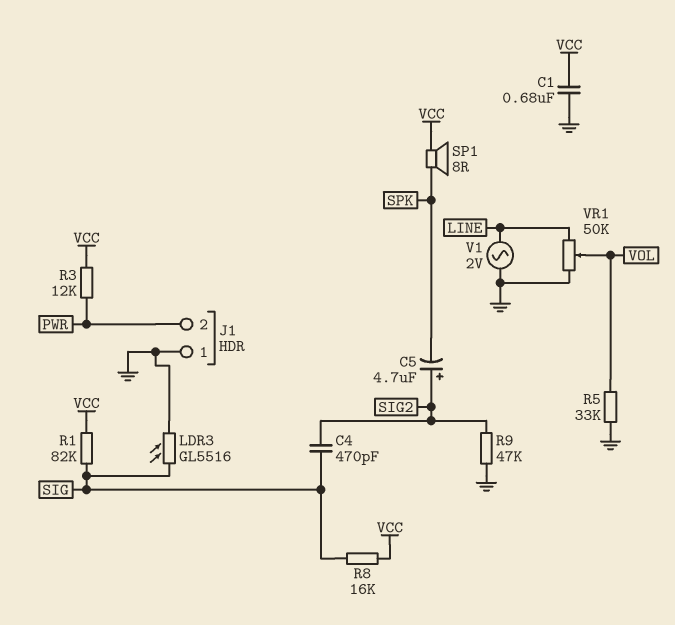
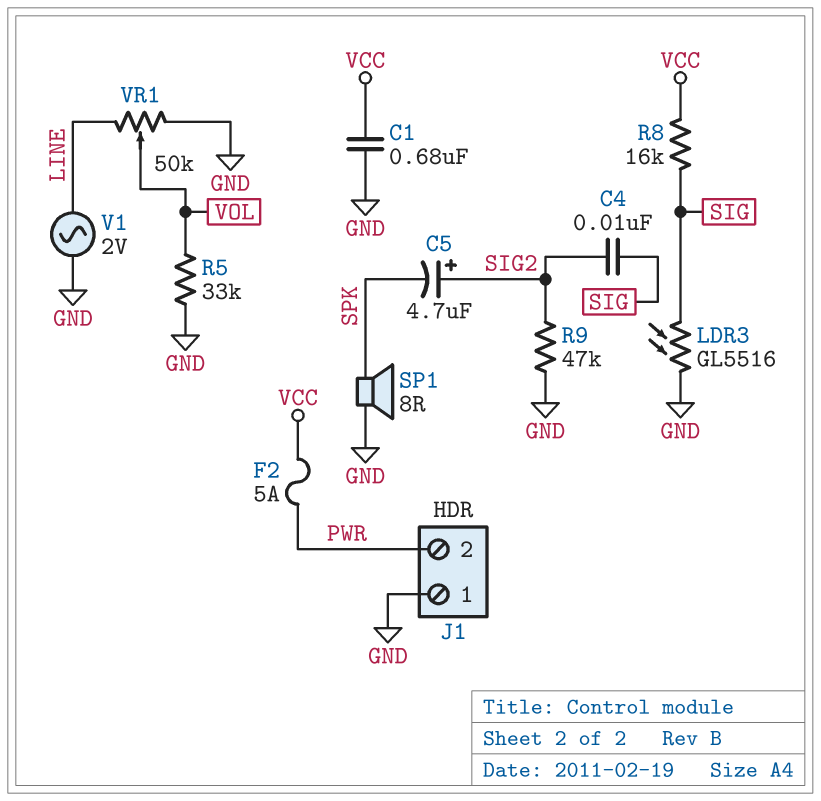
C4: 470pF (SIG, SIG2) -> 10nF (SIG, SIG2)
F2: none -> 5A (PWR, VCC)
R1: 82k (SIG, VCC) -> none
R3: 12k (PWR, VCC) -> none
SP1: speaker 8R (SPK, VCC) -> speaker 8R (GND, SPK)

